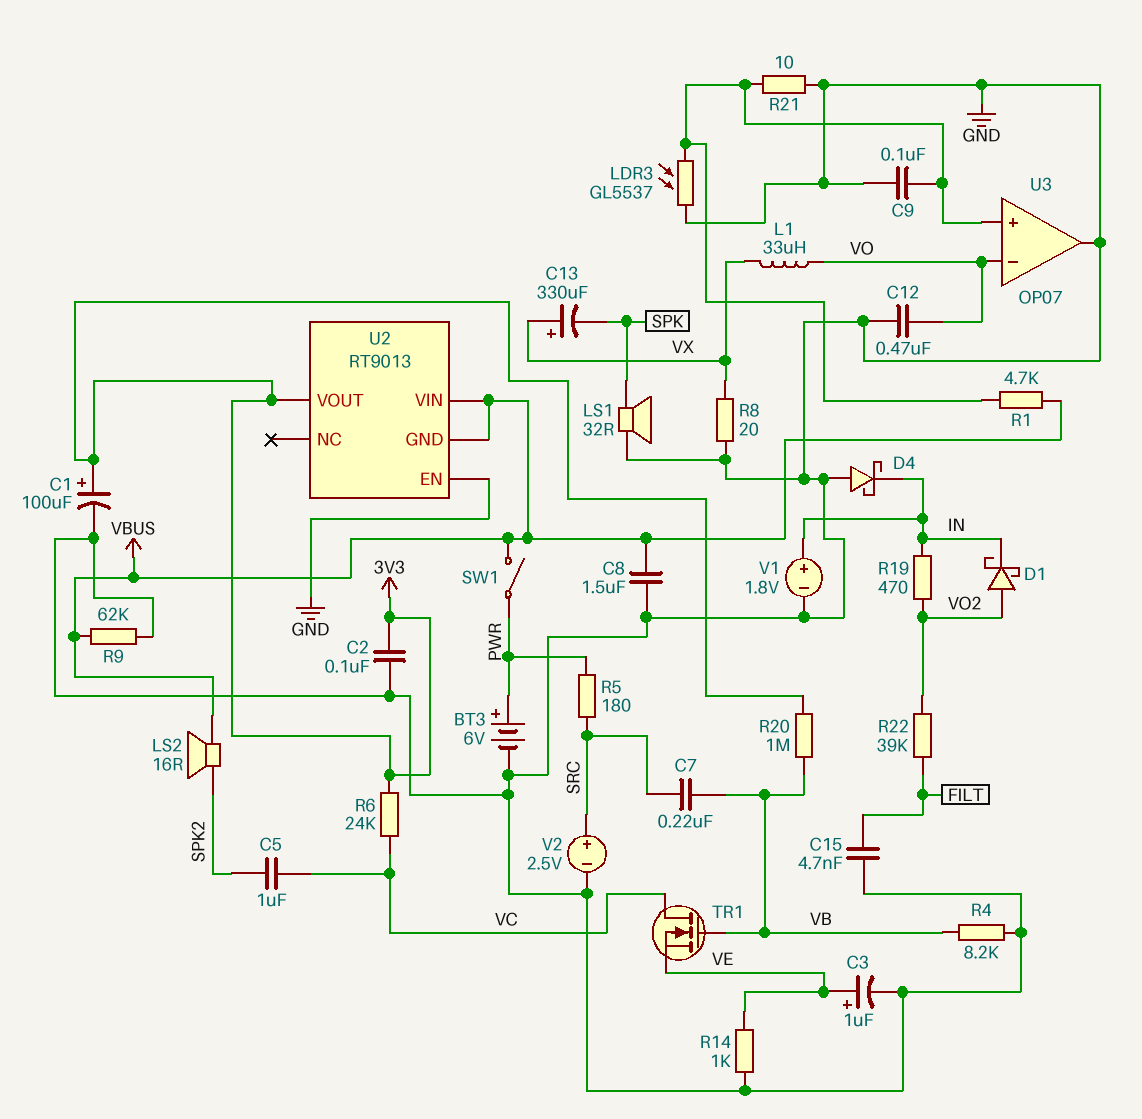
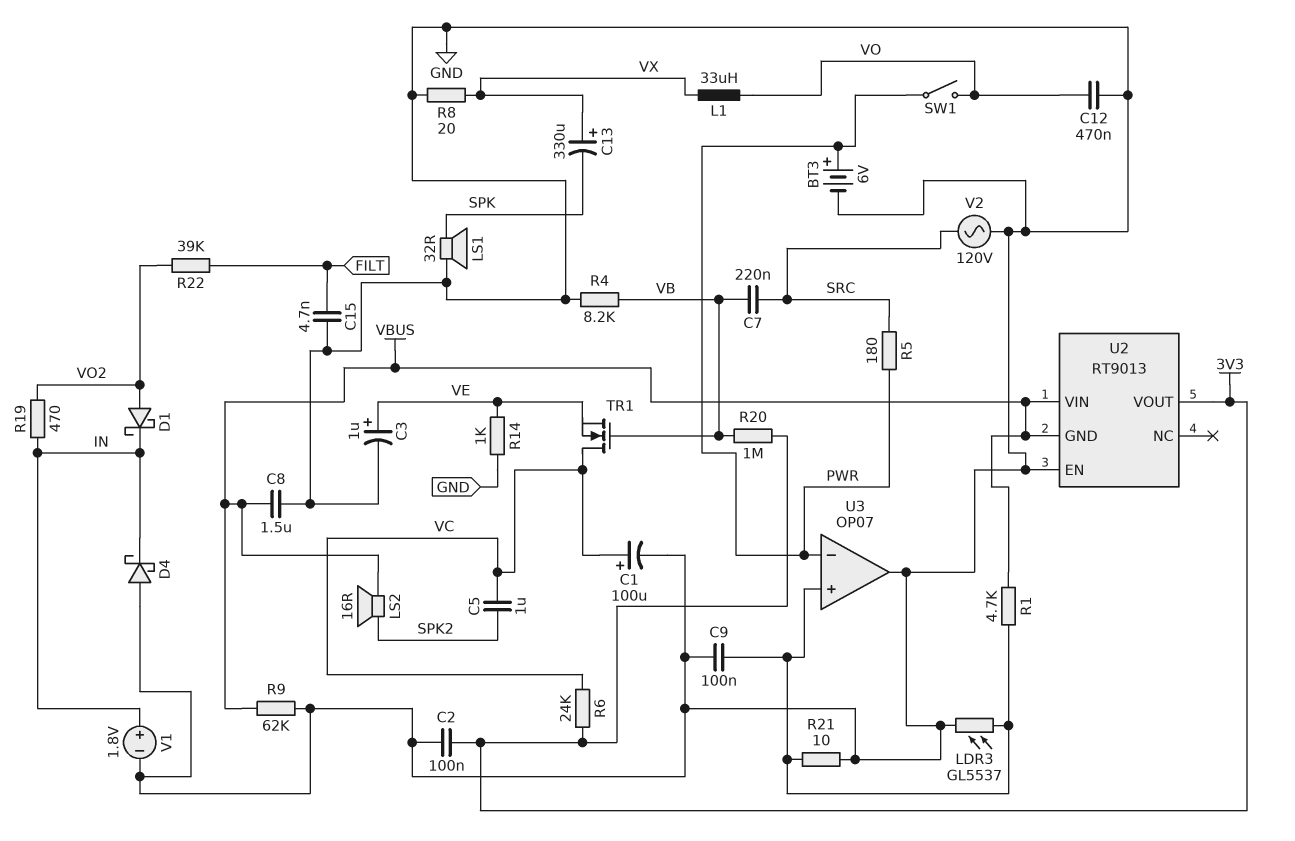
C1: 100uF (plus 3V3, minus GND) -> 100uF (plus VC, minus GND)
SW1: switch (PWR, VBUS) -> switch (PWR, VO)
U3 pin in-: VO -> PWR
V2: 2.5V (plus SRC, minus GND) -> AC 120V (GND, SRC)

